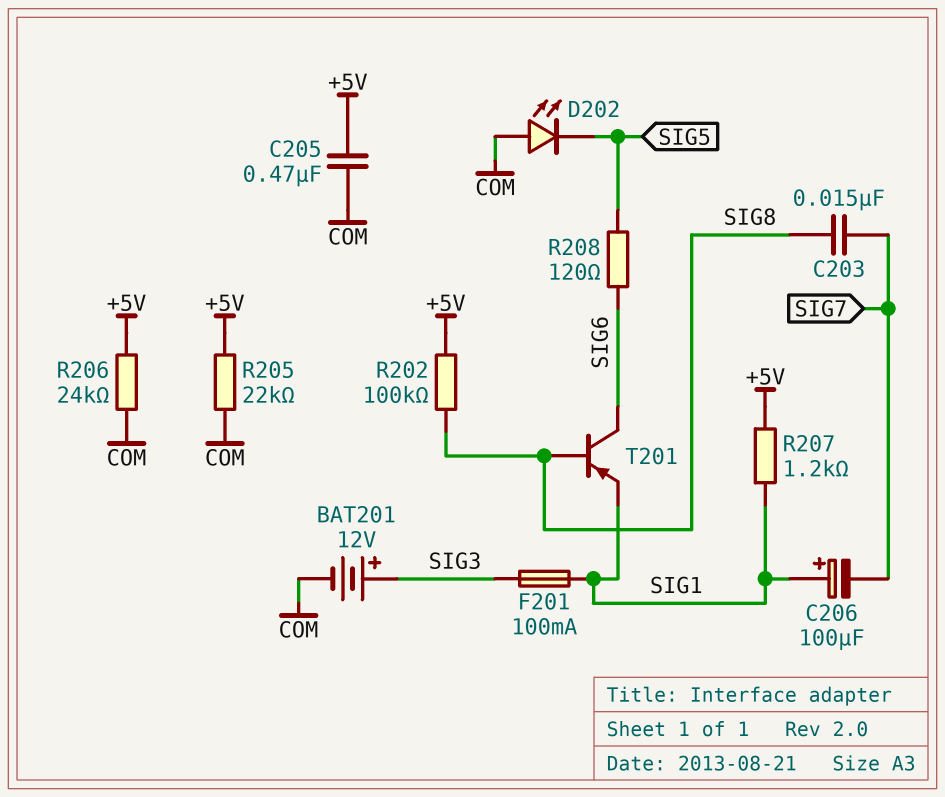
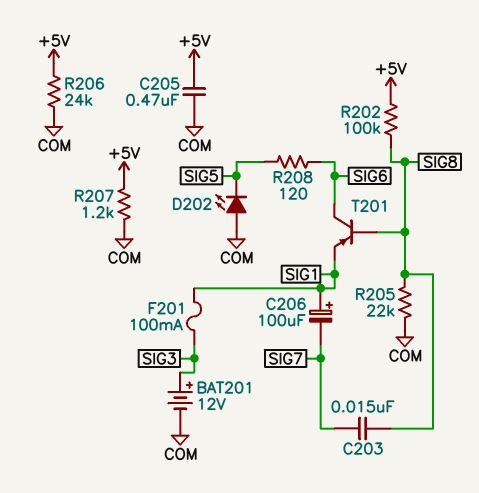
R205: 22k (+5V, COM) -> 22k (COM, SIG8)
R207: 1.2k (+5V, SIG1) -> 1.2k (+5V, COM)

